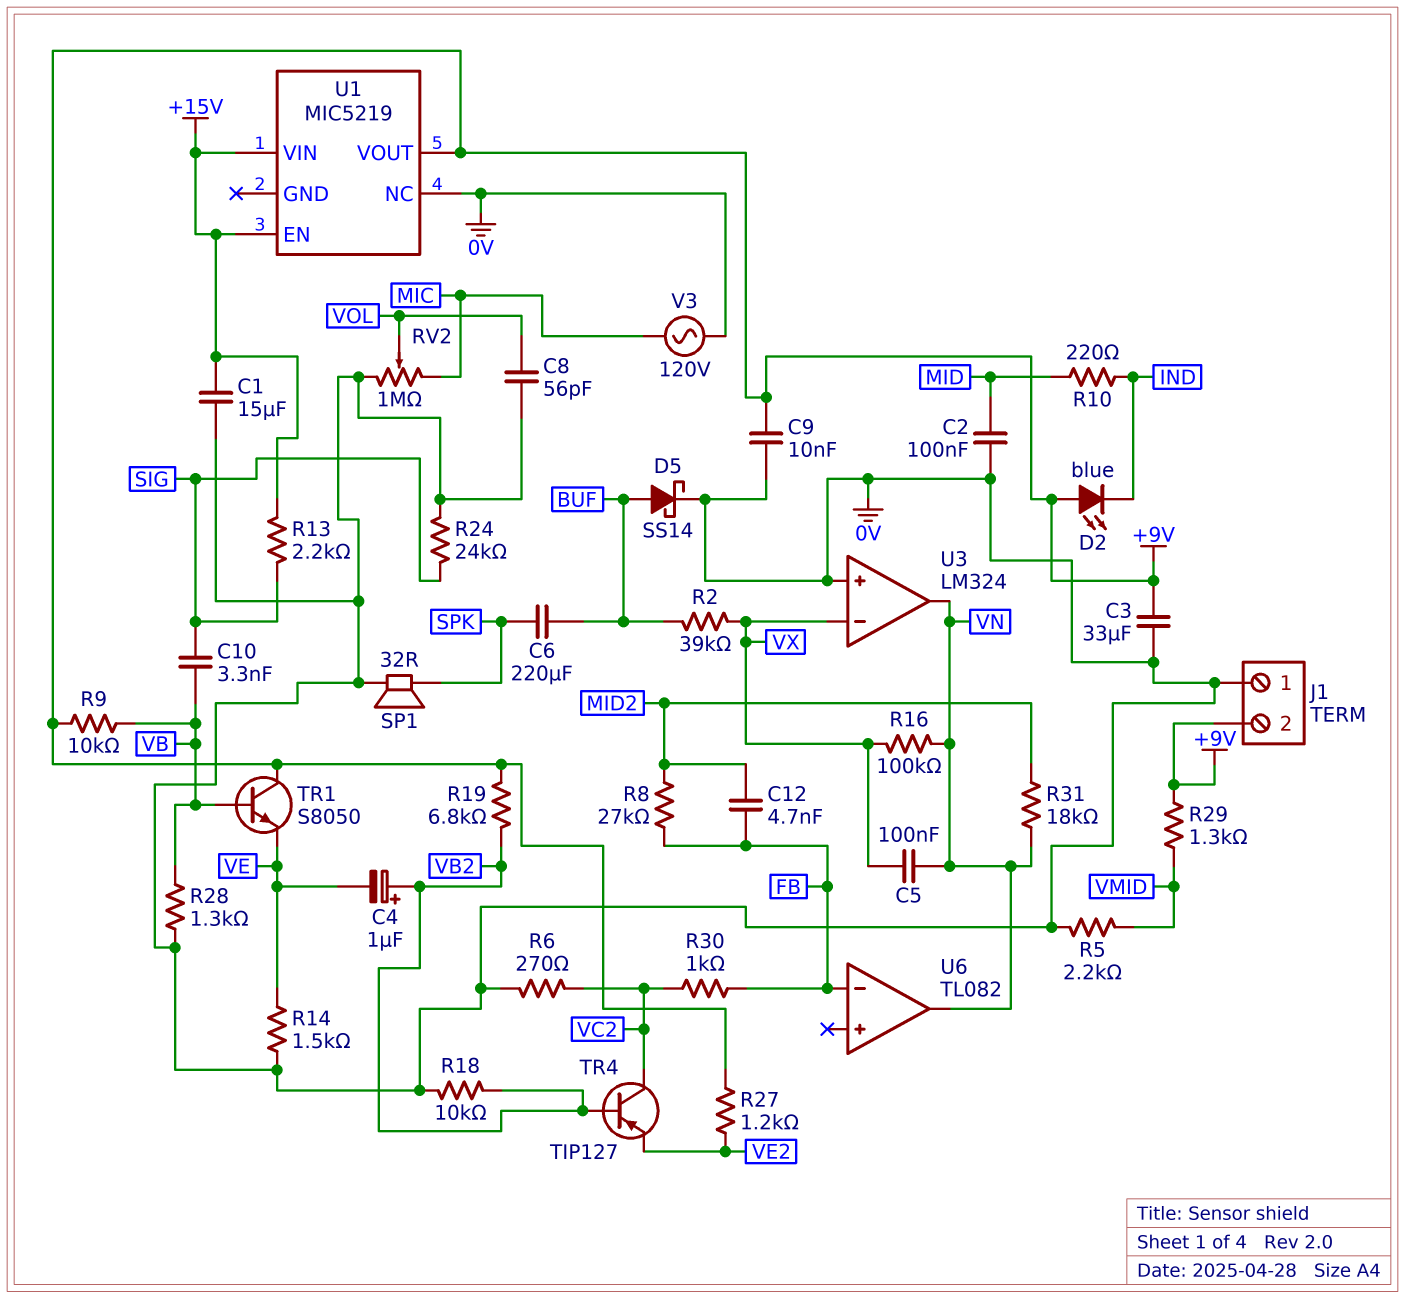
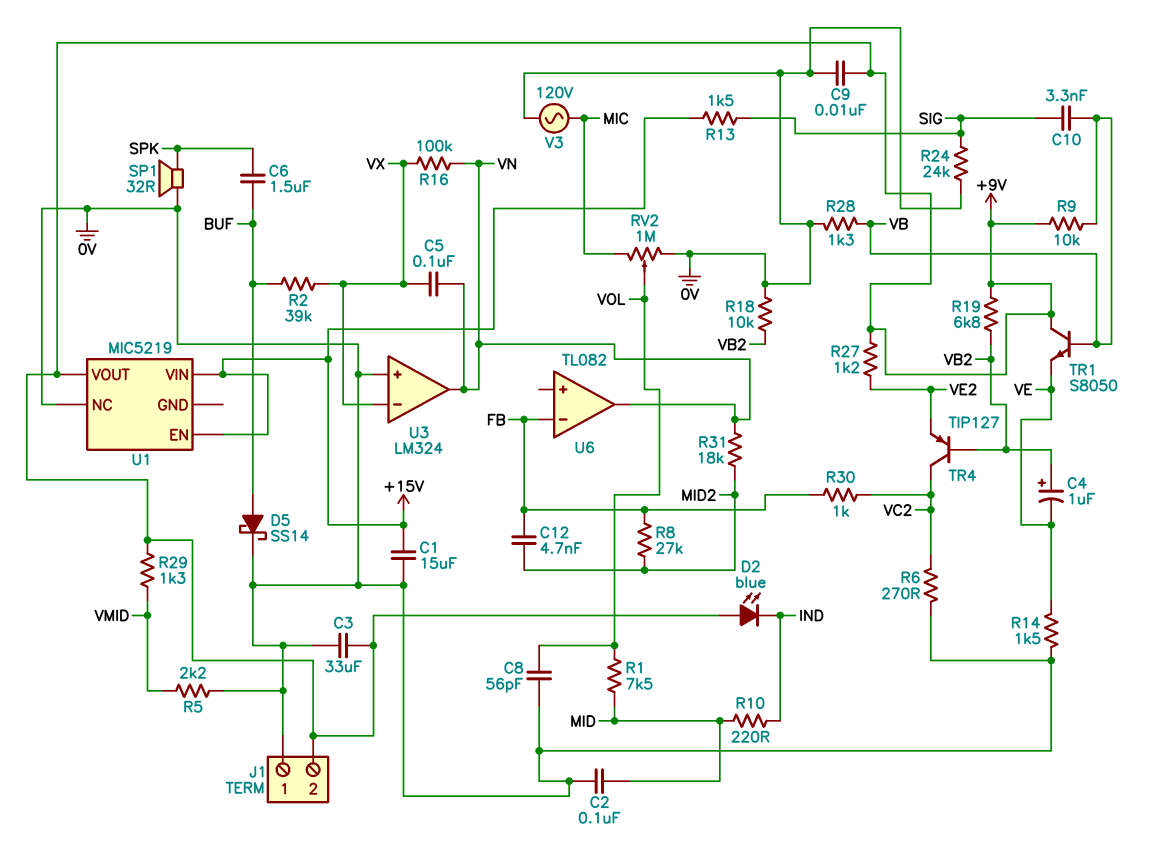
C6: 220uF (BUF, SPK) -> 1.5uF (BUF, SPK)
R1: none -> 7.5k (MID, VOL)
R13: 2.2k (+15V, SIG) -> 1.5k (+15V, SIG)

